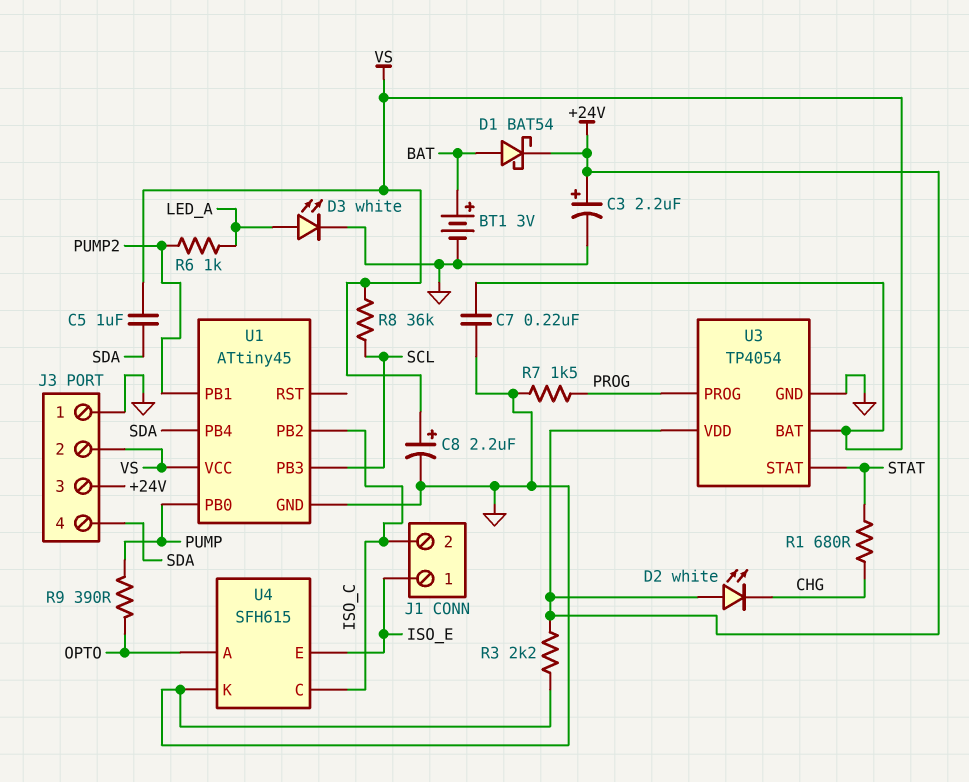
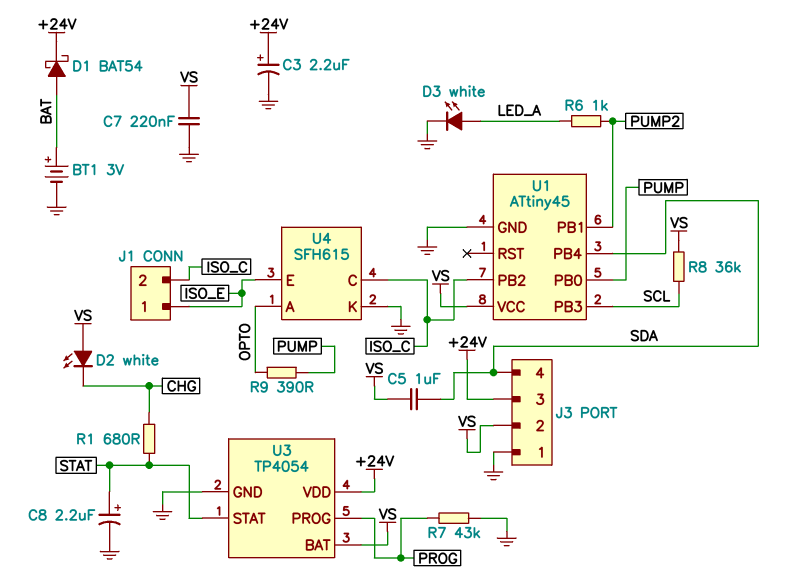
C8: 2.2uF (plus VS, minus GND) -> 2.2uF (plus STAT, minus GND)
D2: LED white (A +24V, K CHG) -> LED white (A VS, K CHG)
R3: 2.2k (+24V, GND) -> none
R7: 1.5k (GND, PROG) -> 43k (GND, PROG)

